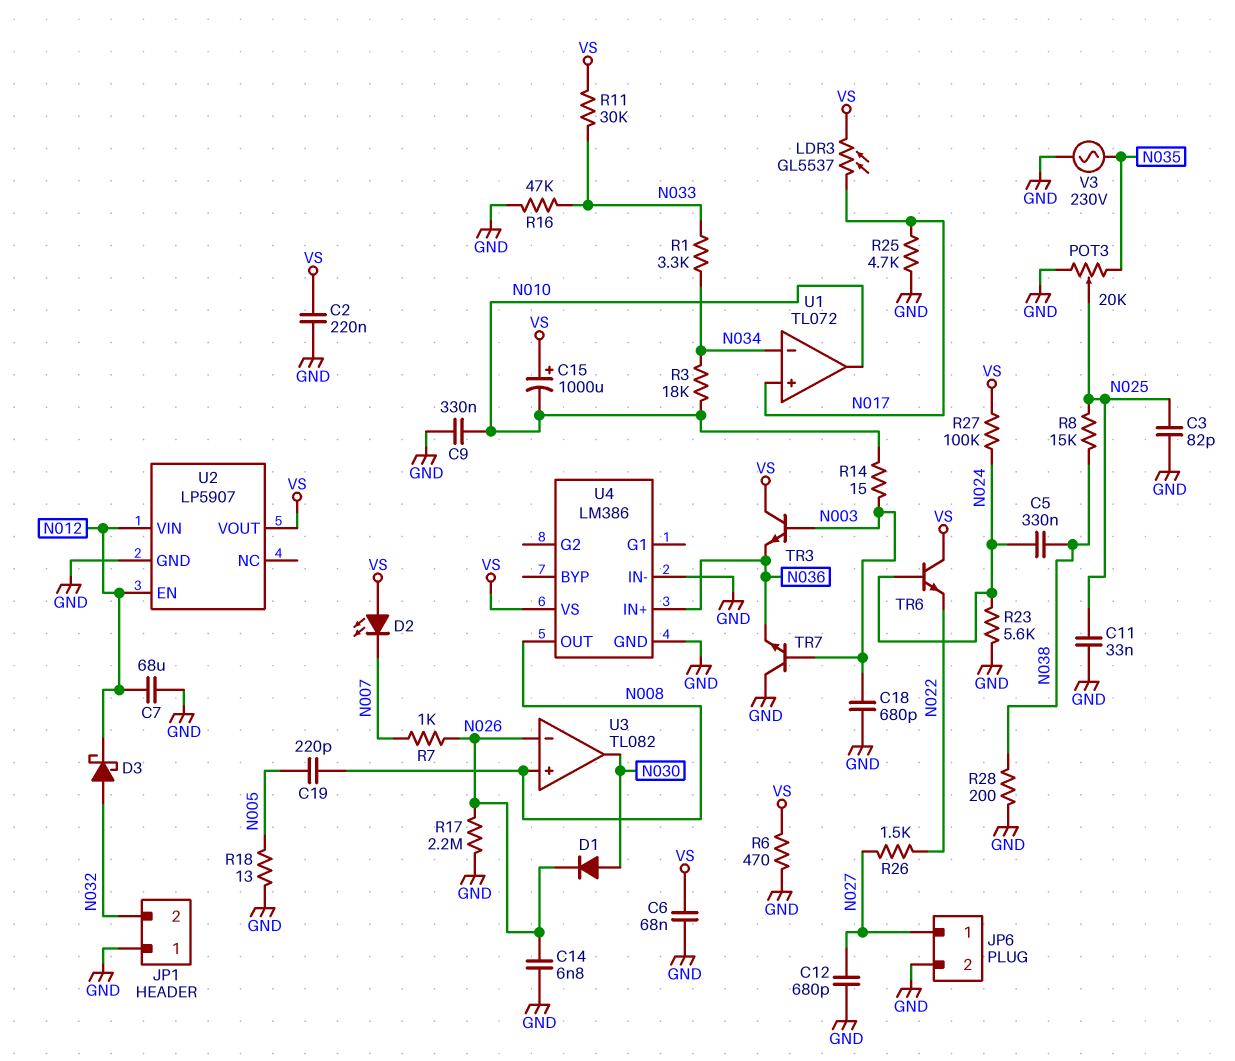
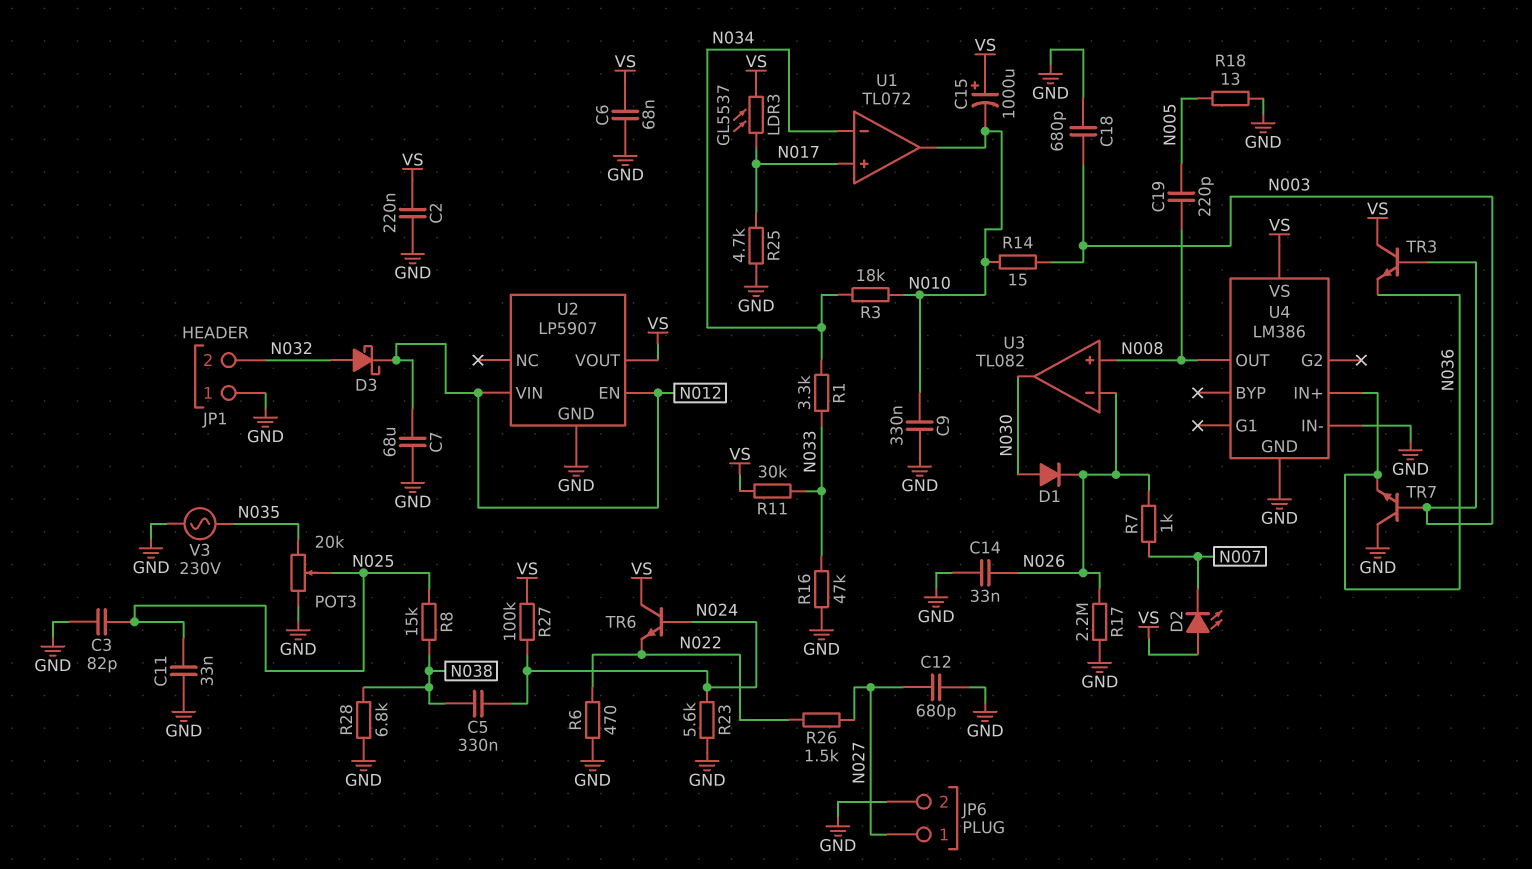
C14: 6.8nF (GND, N026) -> 33nF (GND, N026)
R6: 470 (GND, VS) -> 470 (GND, N022)
R28: 200 (GND, N038) -> 6.8k (GND, N038)

